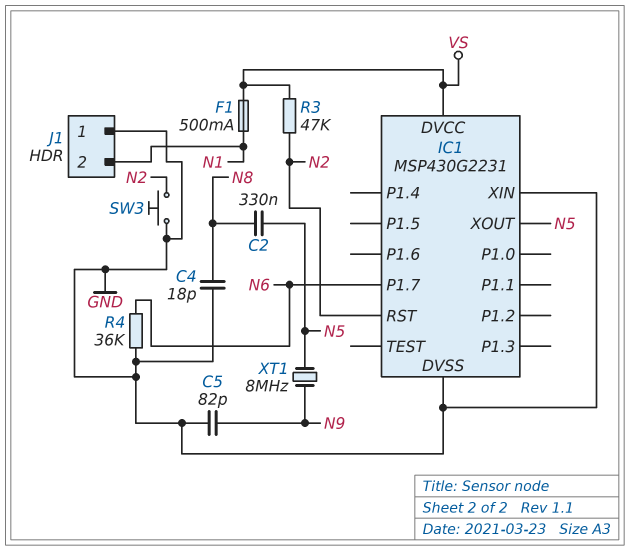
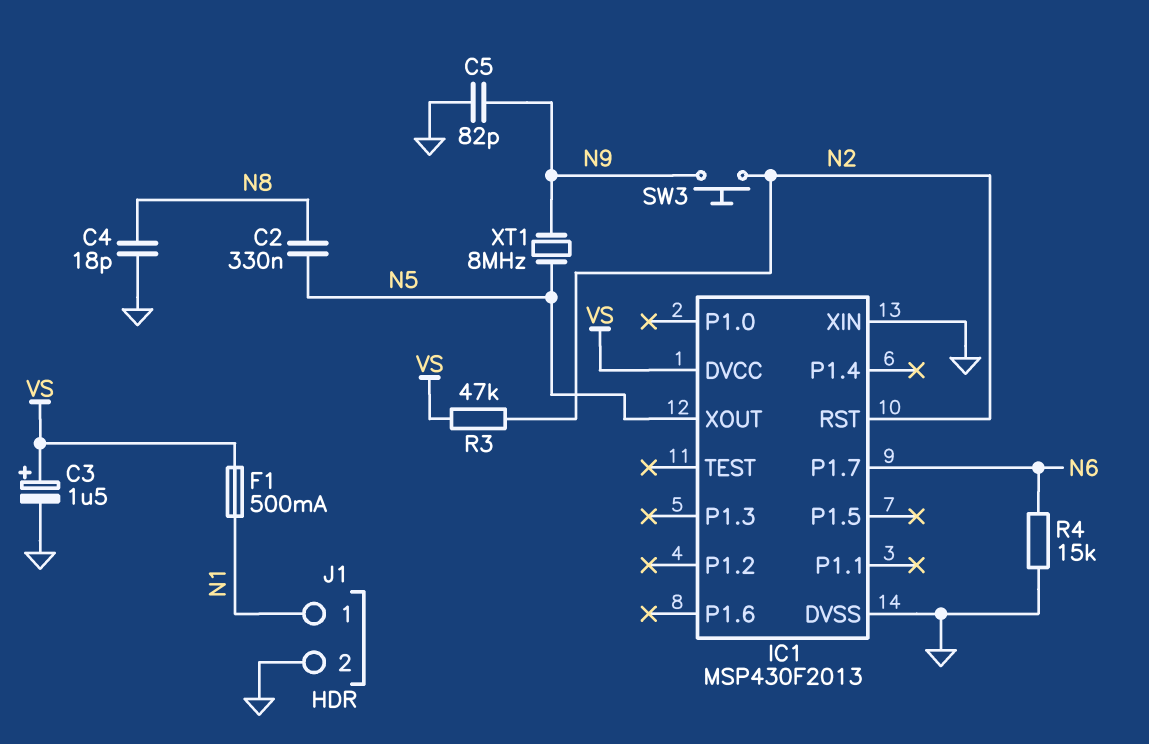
C3: none -> 1.5uF (plus VS, minus GND)
IC1: MSP430G2231 -> MSP430F2013
J1 pin 1: GND -> N1
J1 pin 2: N1 -> GND
R4: 36k (GND, N6) -> 15k (GND, N6)
SW3: button (GND, N2) -> button (N2, N9)

